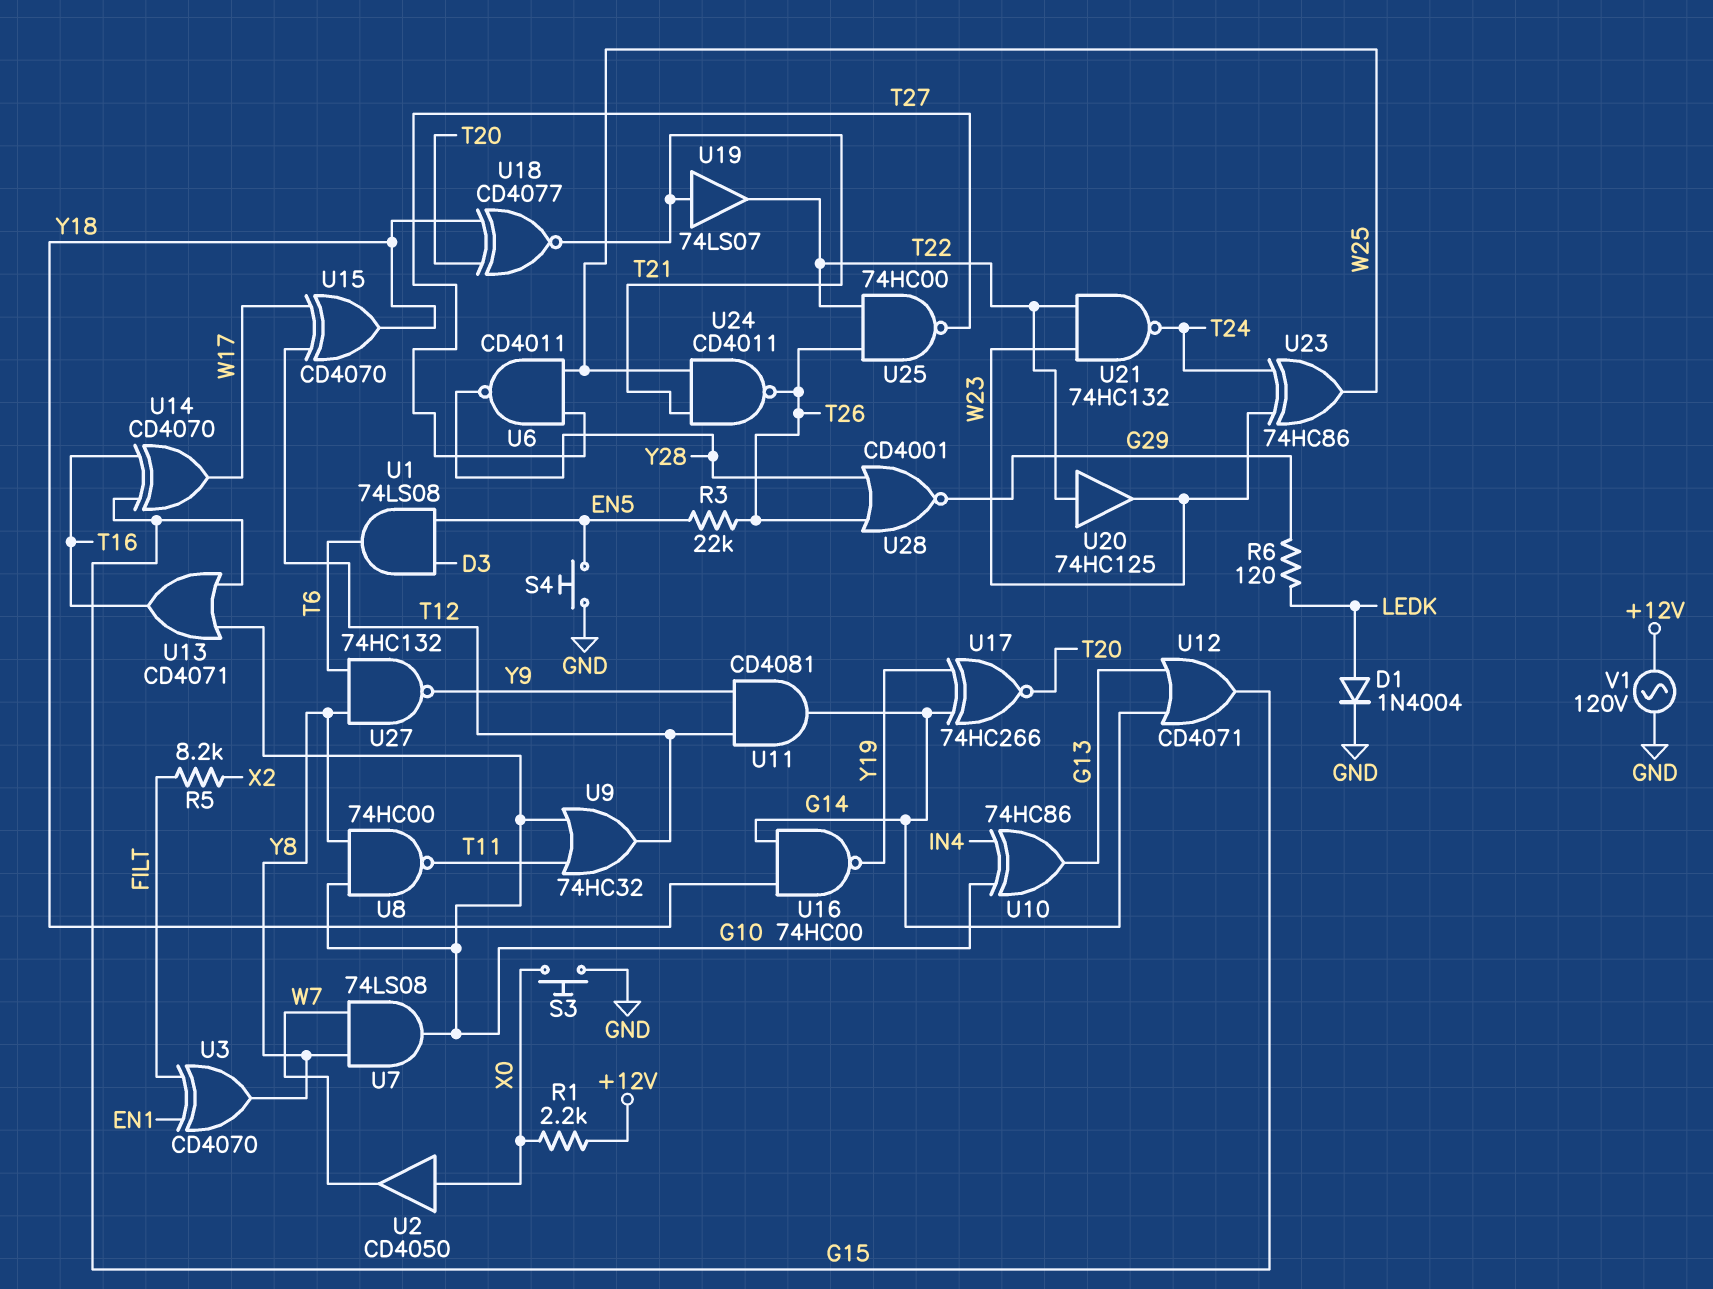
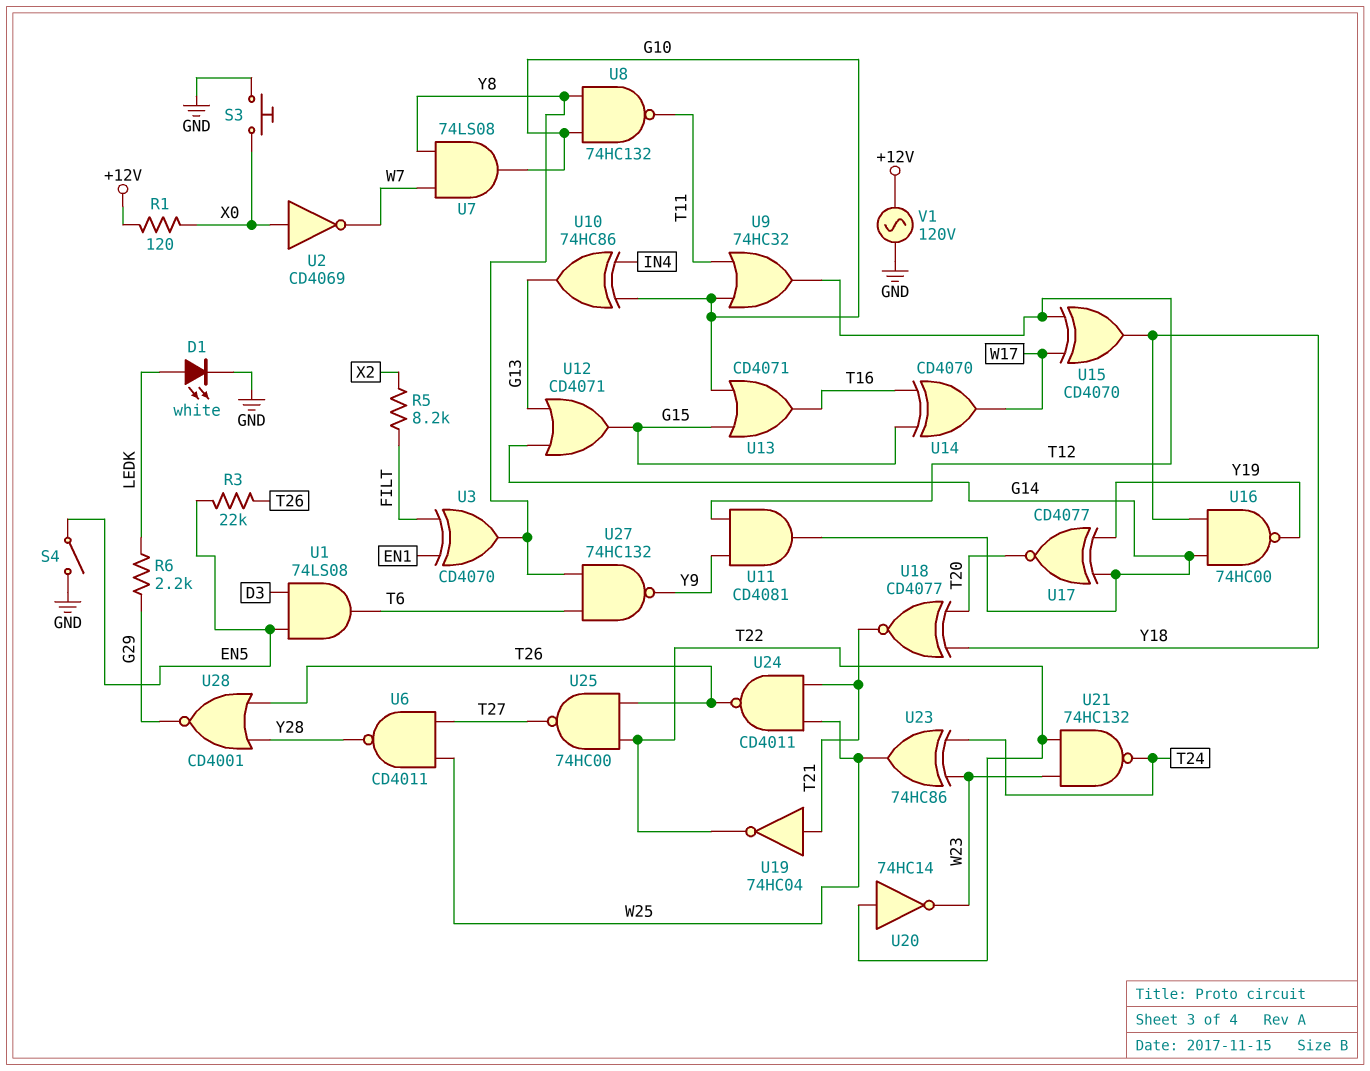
D1: diode 1N4004 (A LEDK, K GND) -> LED white (A LEDK, K GND)
R1: 2.2k (+12V, X0) -> 120 (+12V, X0)
R6: 120 (G29, LEDK) -> 2.2k (G29, LEDK)
S4: button (EN5, GND) -> switch (EN5, GND)
U2: buffer CD4050 (in X0, out W7) -> NOT CD4069 (in X0, out W7)
U8: NAND 74HC00 (in G10, in Y8, out T11) -> NAND 74HC132 (in G10, in Y8, out T11)
U17: XNOR 74HC266 (in G14, in Y19, out T20) -> XNOR CD4077 (in G14, in Y19, out T20)
U19: buffer 74LS07 (in T21, out T22) -> NOT 74HC04 (in T21, out T22)
U20: buffer 74HC125 (in T22, out W23) -> NOT 74HC14 (in T22, out W23)

